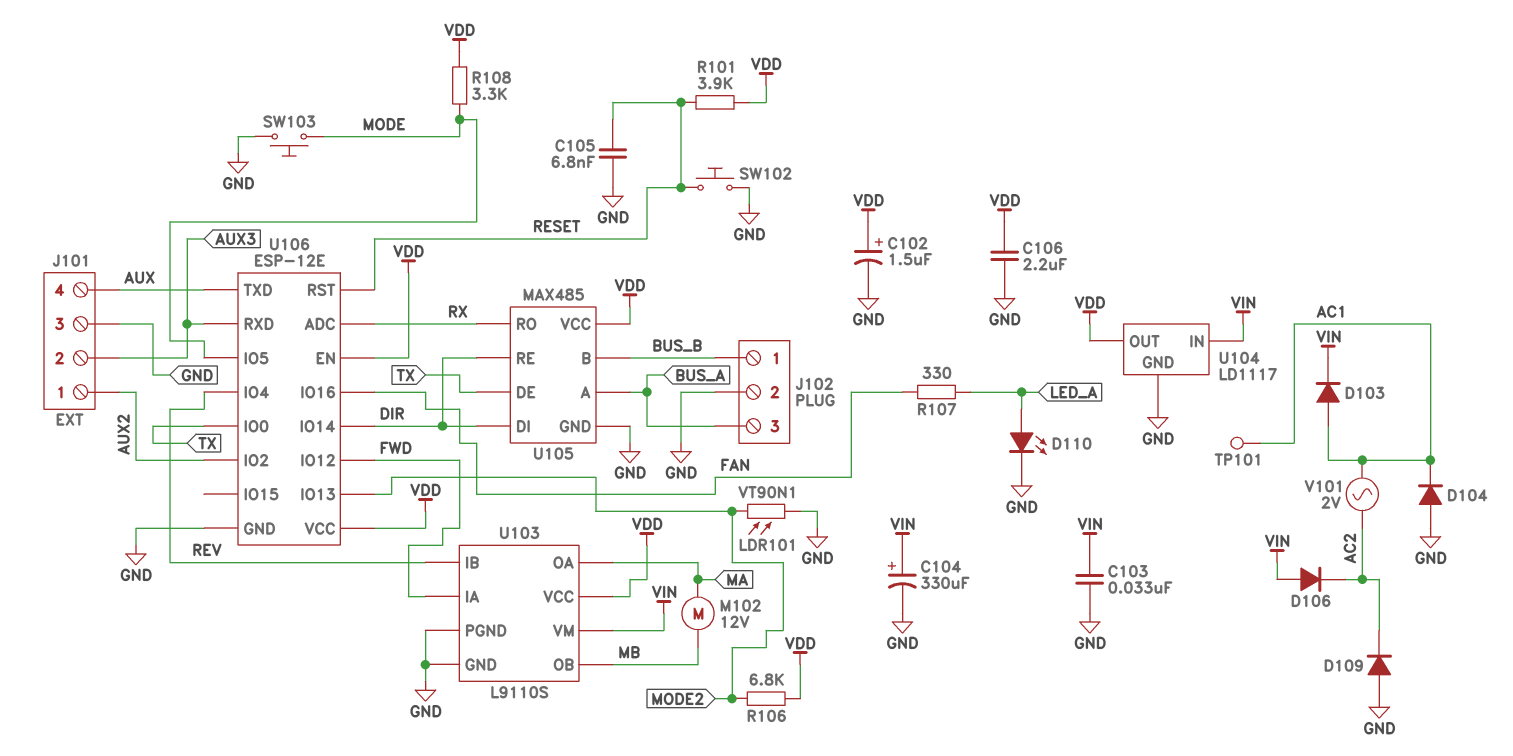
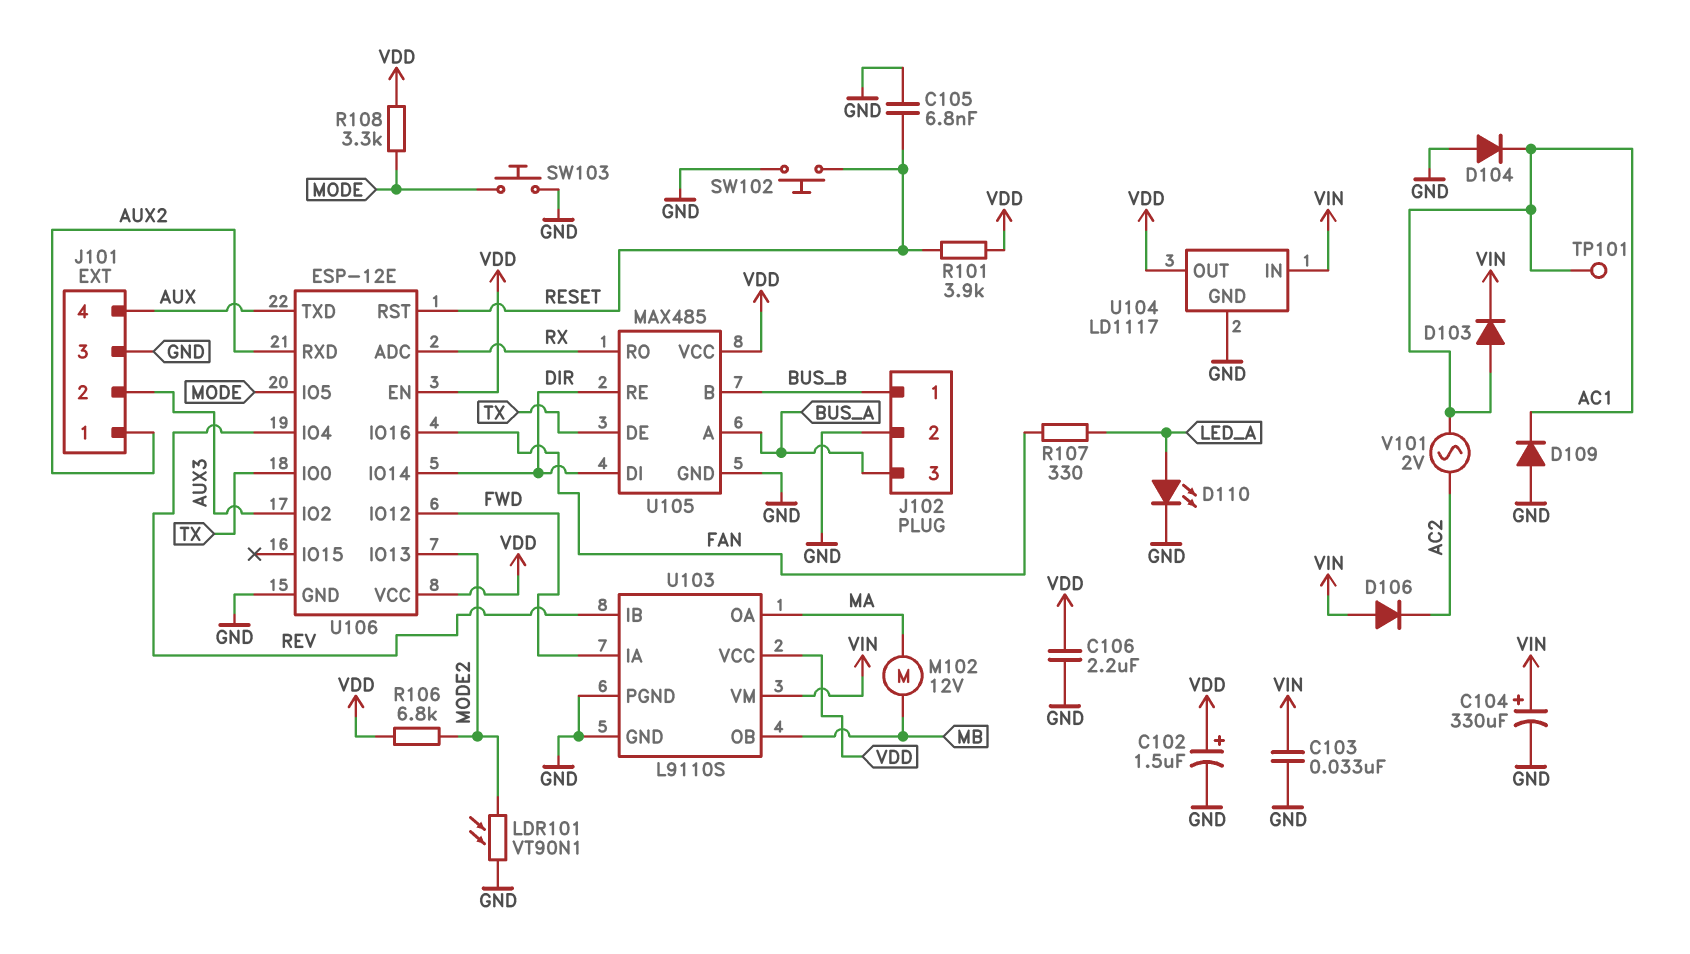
D109: diode (A GND, K AC2) -> diode (A GND, K AC1)
U106 pin IO2: AUX2 -> AUX3
U106 pin RXD: AUX3 -> AUX2

